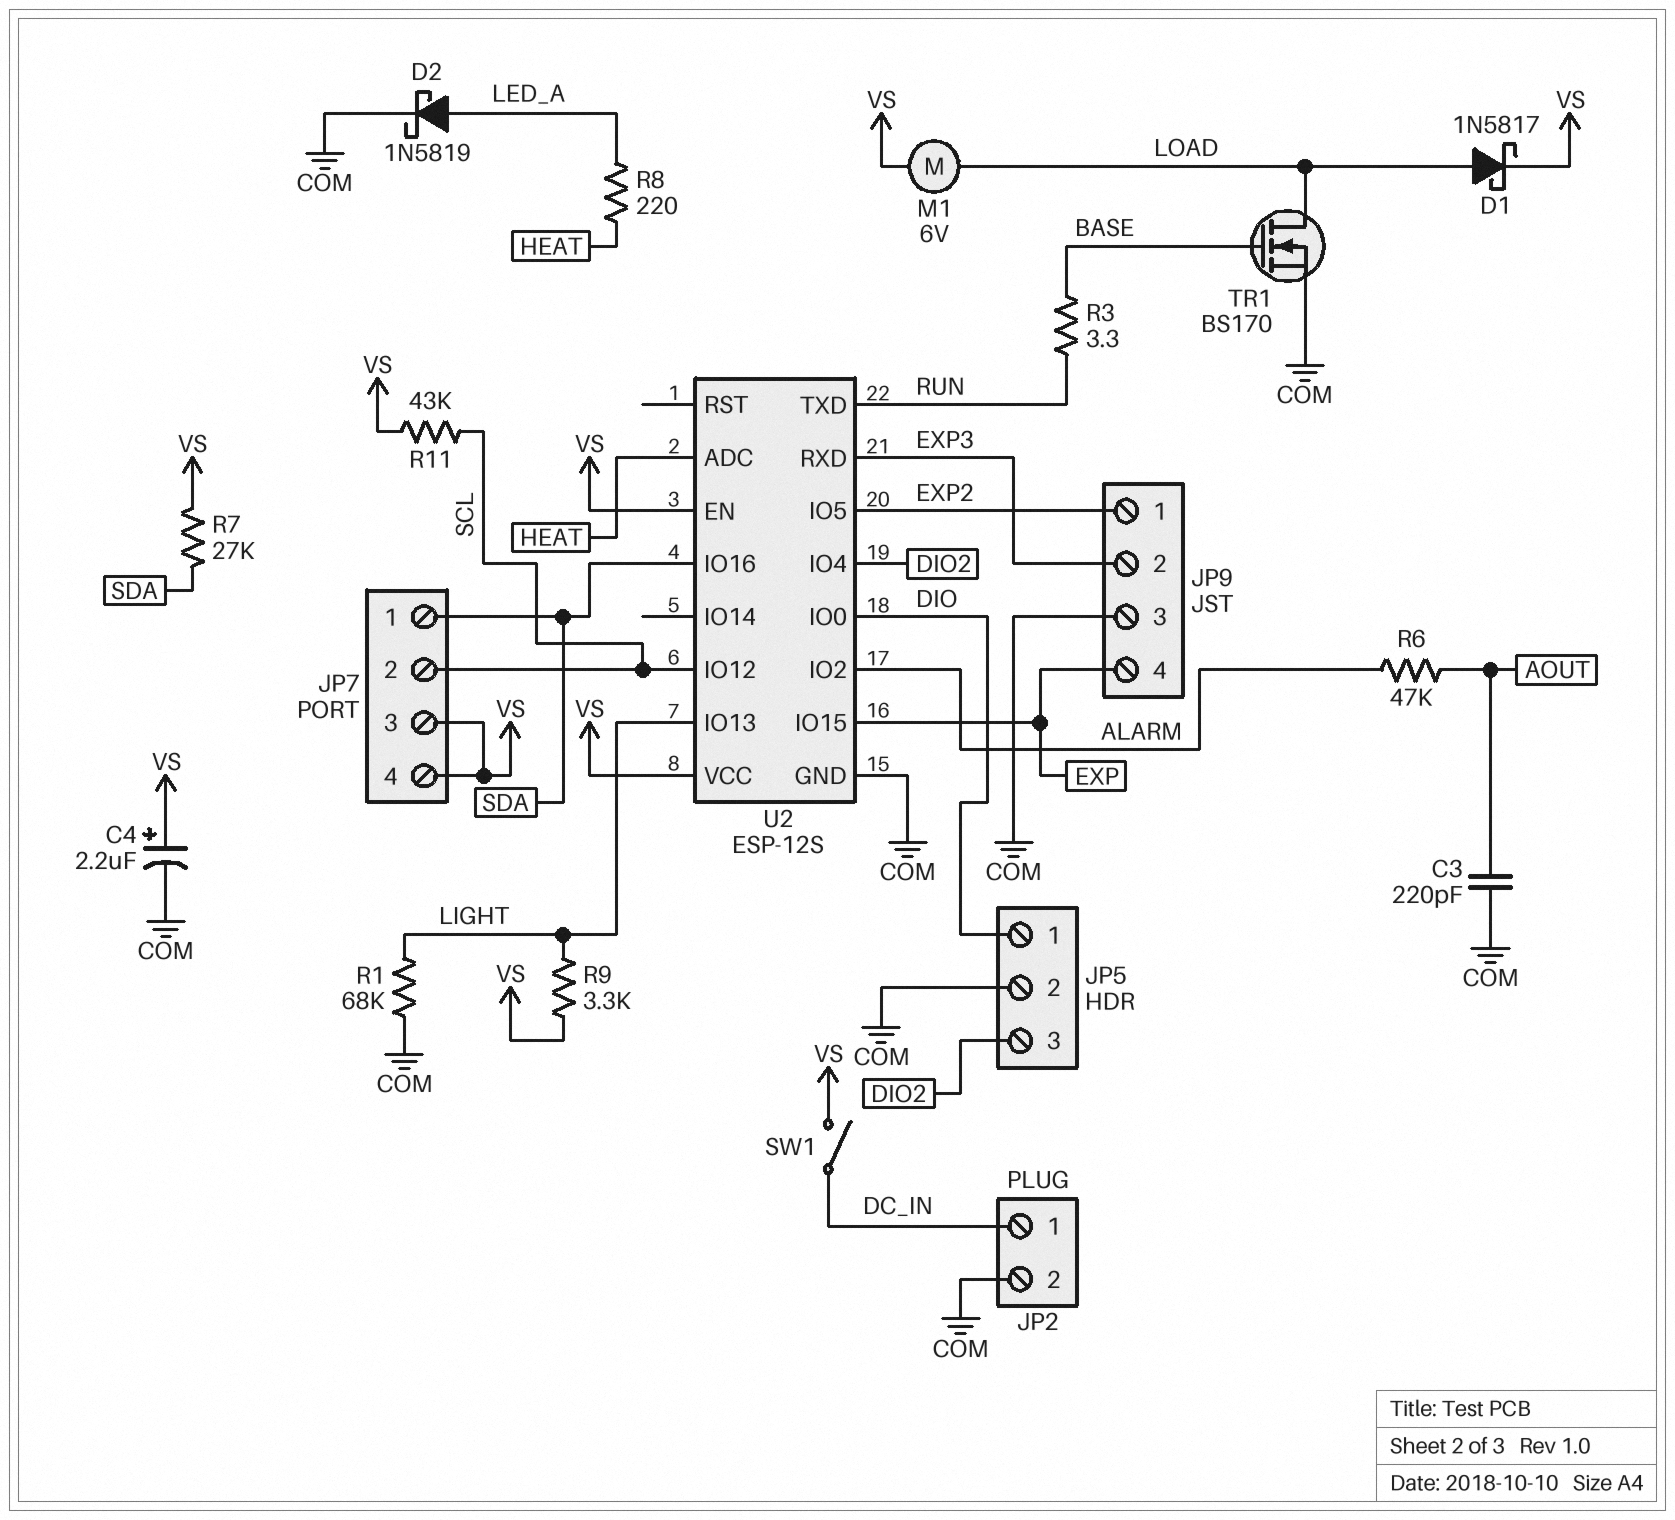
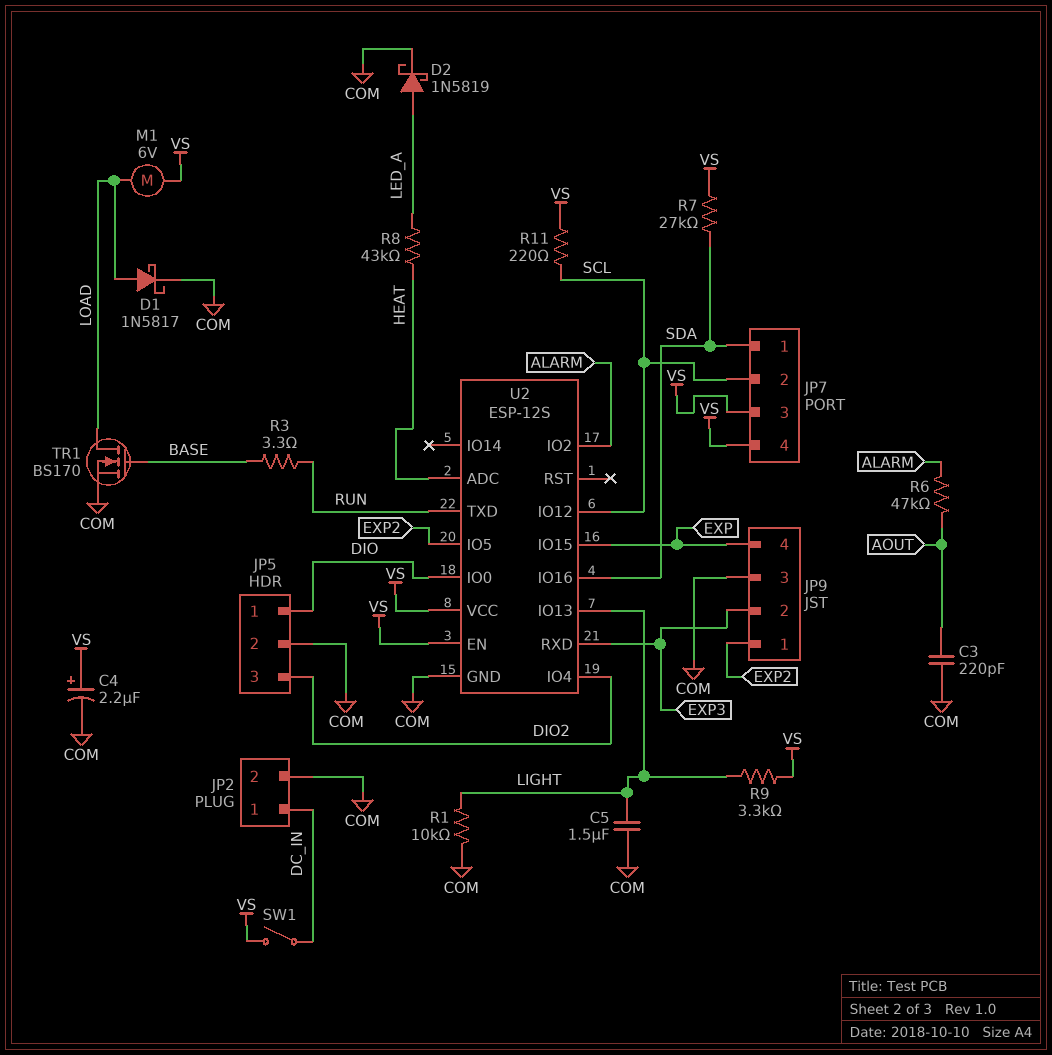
C5: none -> 1.5uF (COM, LIGHT)
D1: schottky 1N5817 (A LOAD, K VS) -> schottky 1N5817 (A LOAD, K COM)
R1: 68k (COM, LIGHT) -> 10k (COM, LIGHT)
R8: 220 (HEAT, LED_A) -> 43k (HEAT, LED_A)
R11: 43k (SCL, VS) -> 220 (SCL, VS)

